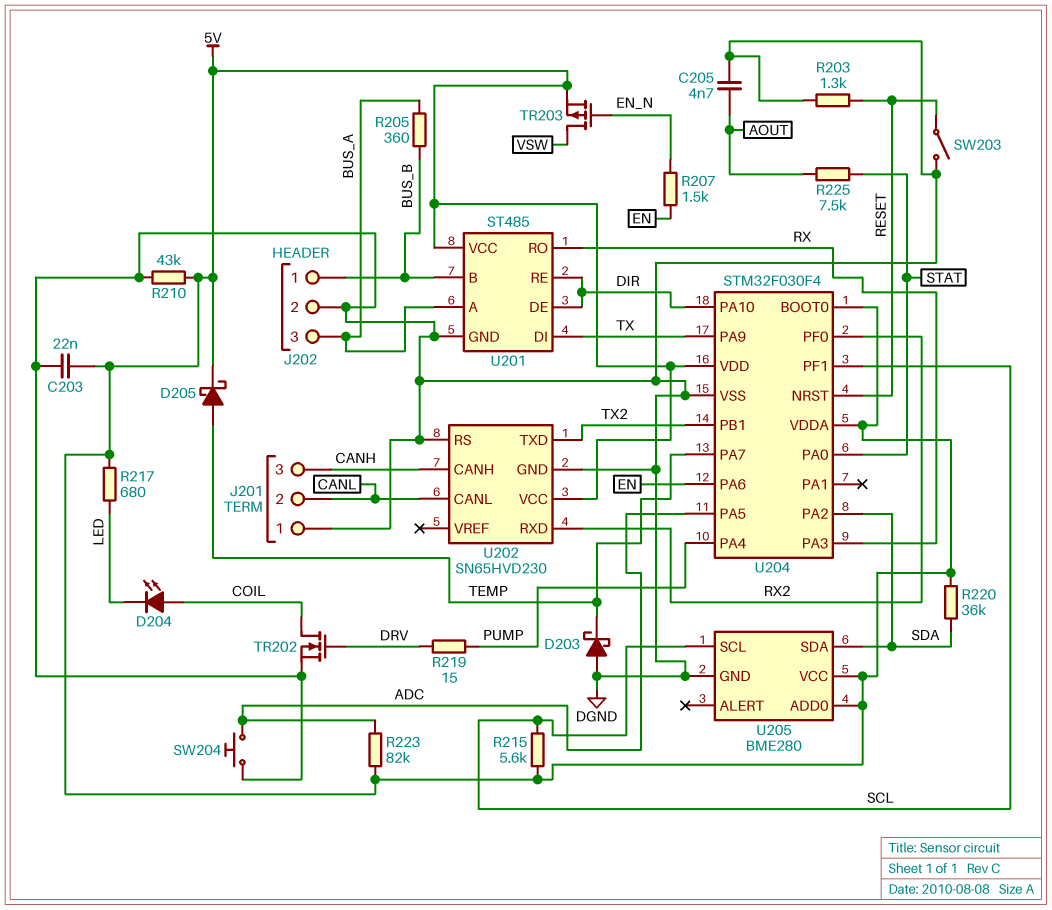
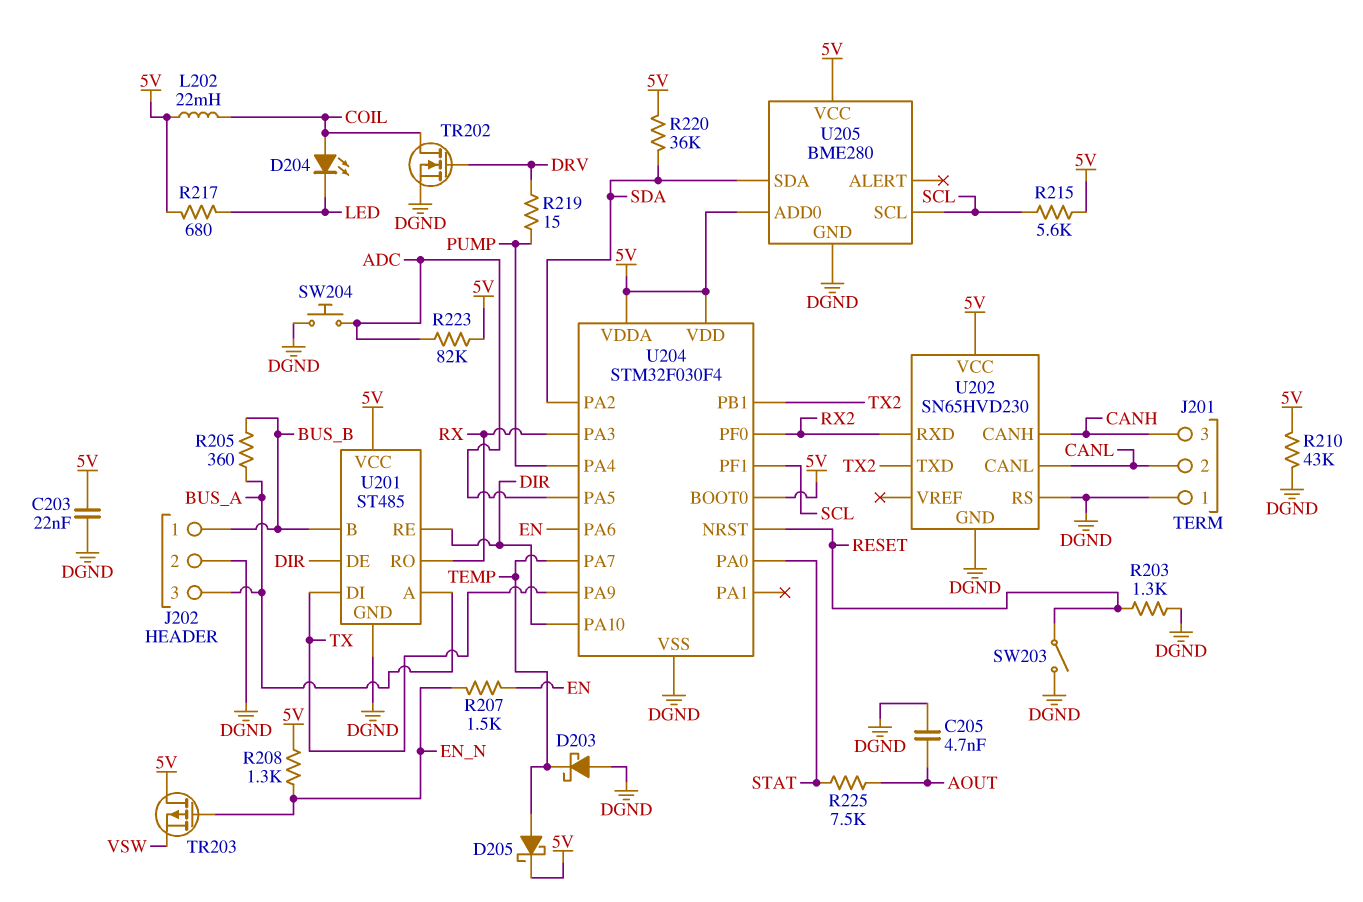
L202: none -> 22mH (5V, COIL)
R208: none -> 1.3k (5V, EN_N)
TR203: PMOS (G EN_N, D VSW, S 5V) -> PMOS (G EN_N, D 5V, S VSW)

